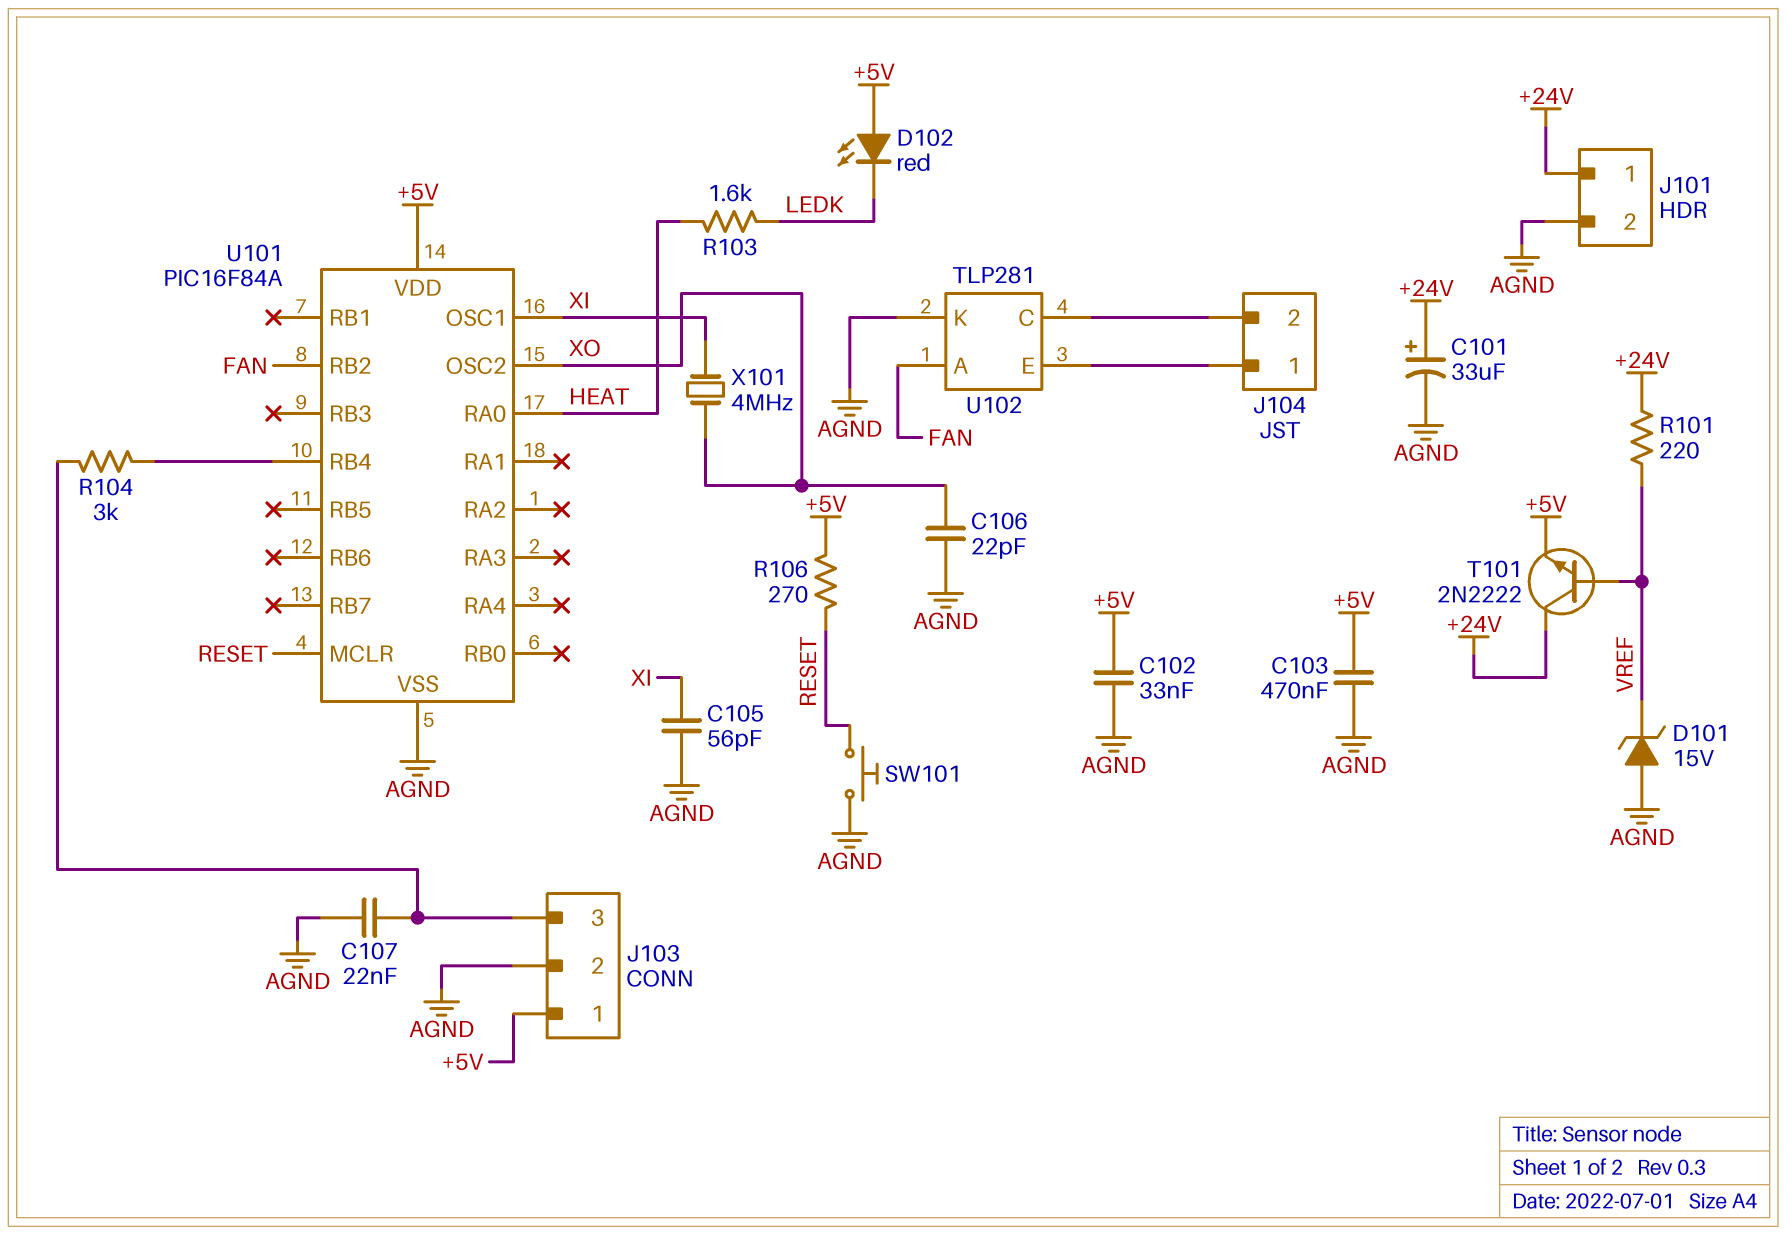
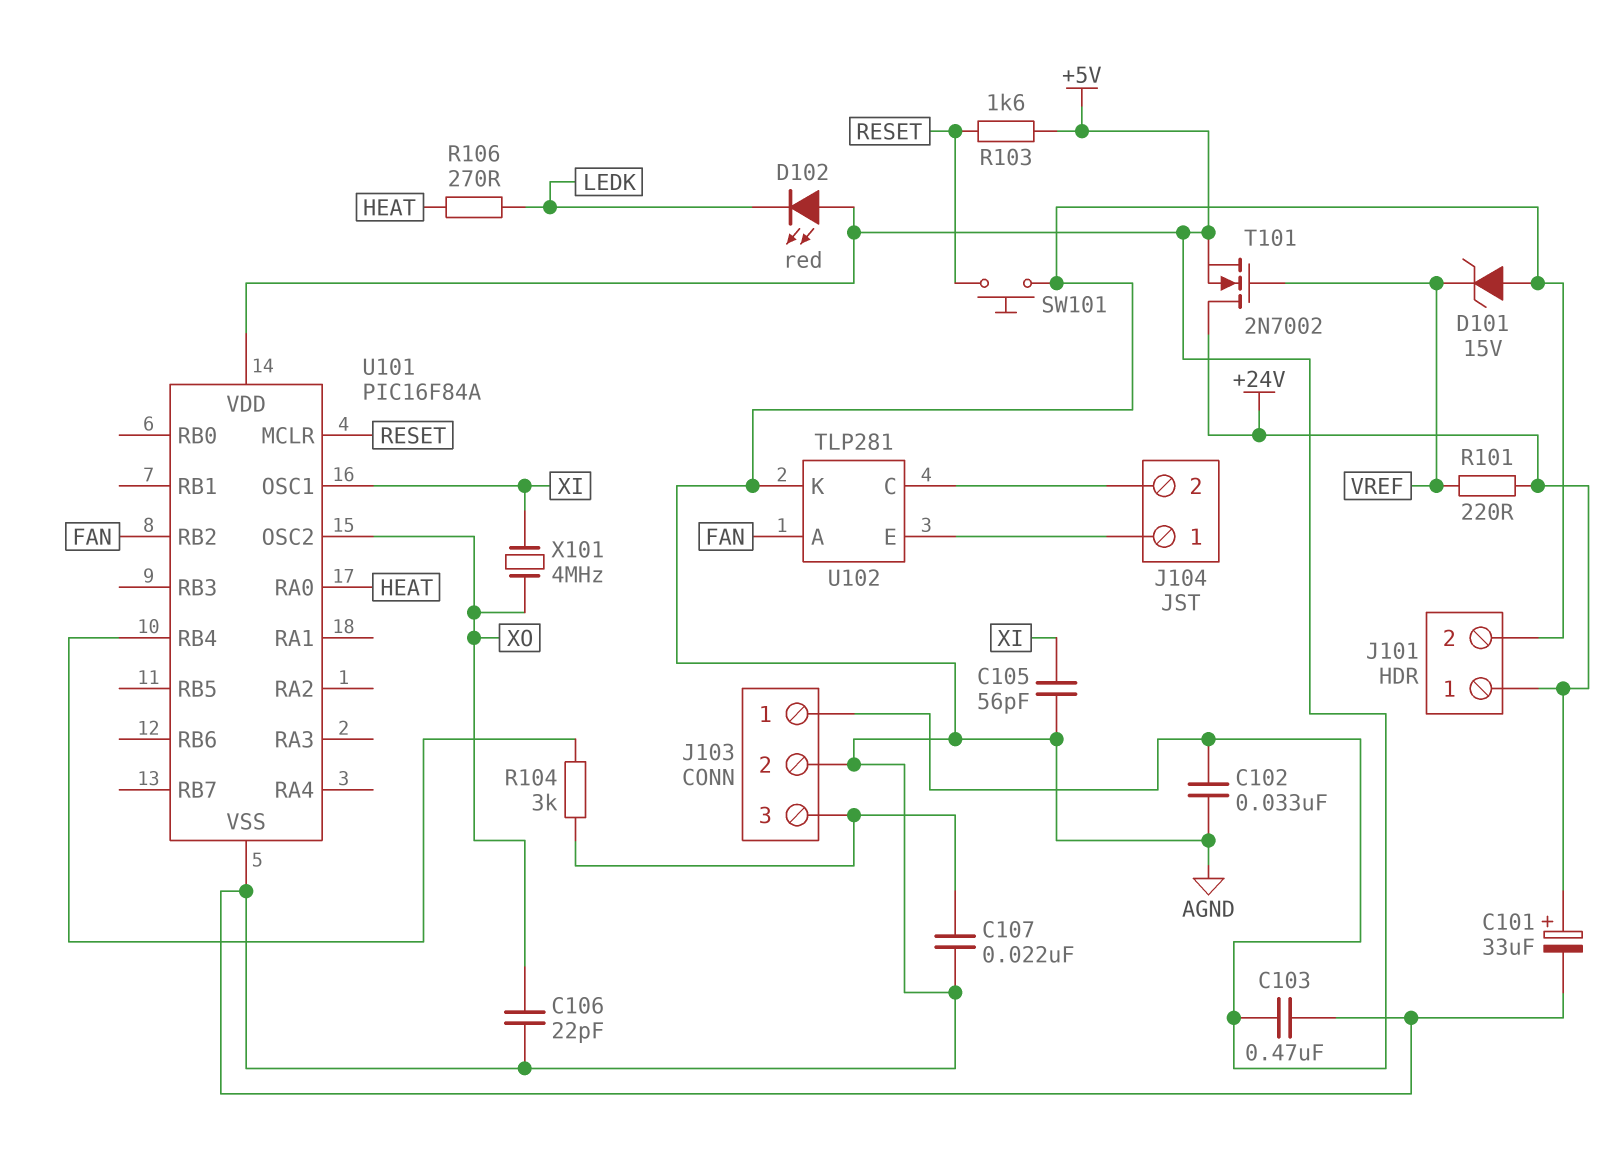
R103: 1.6k (HEAT, LEDK) -> 1.6k (+5V, RESET)
R106: 270 (+5V, RESET) -> 270 (HEAT, LEDK)
T101: NPN 2N2222 (B VREF, C +24V, E +5V) -> NMOS 2N7002 (G VREF, D +24V, S +5V)

